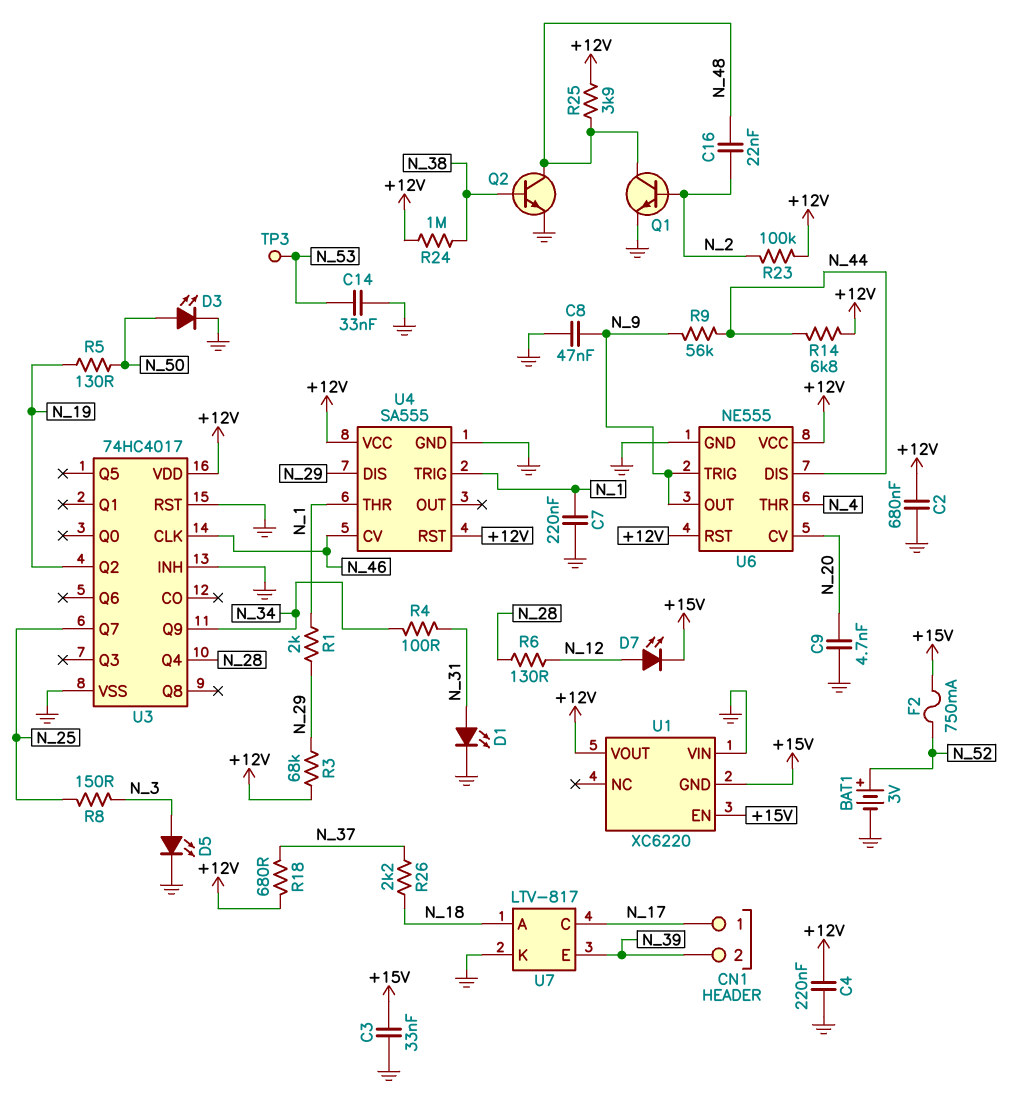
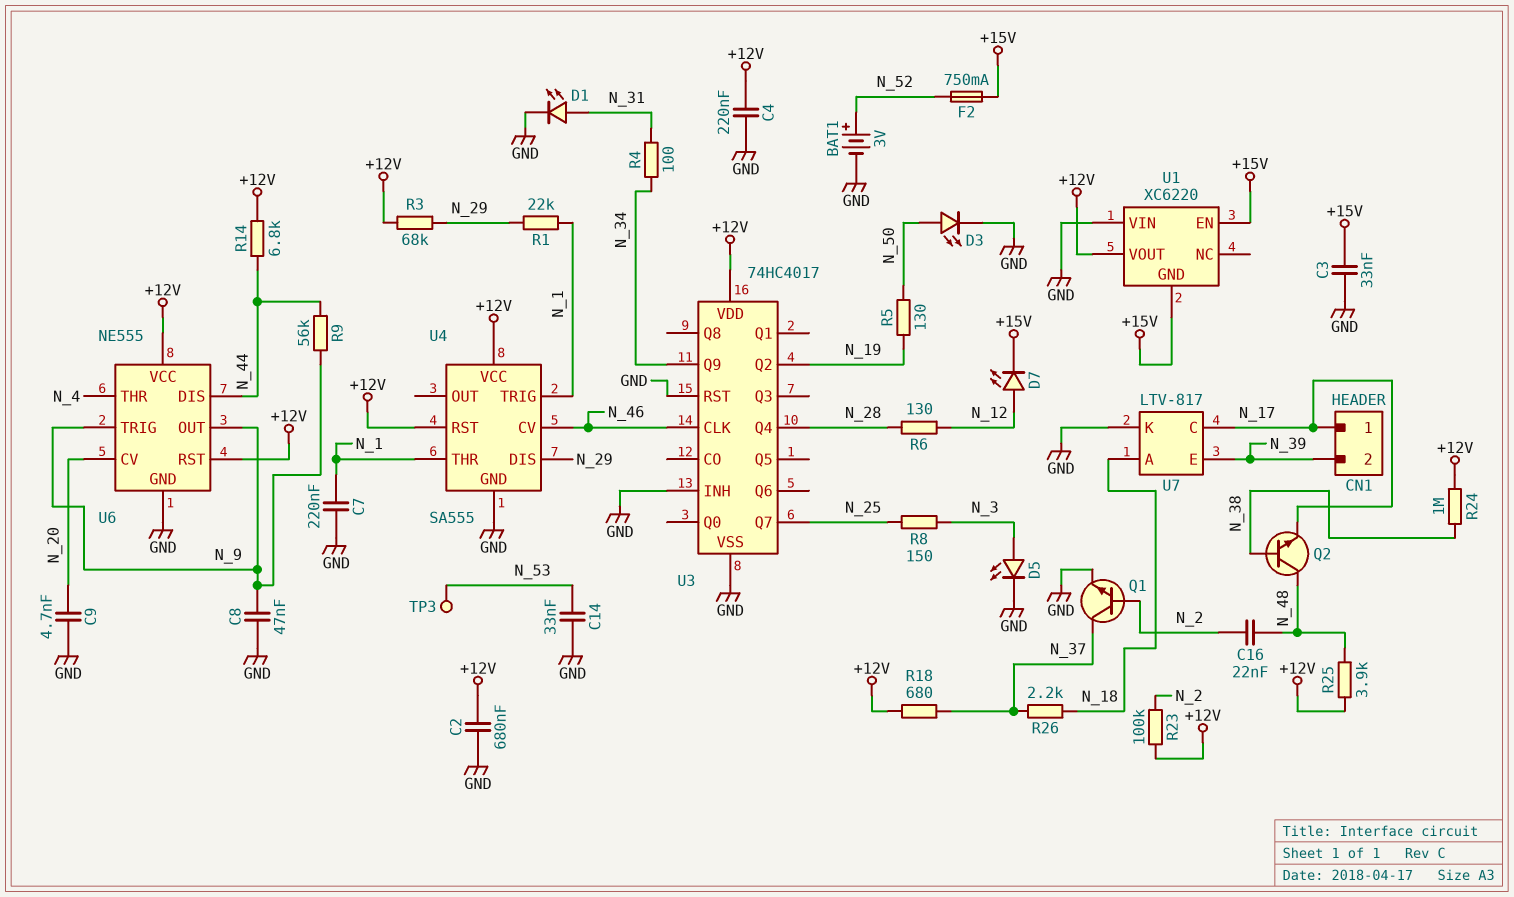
Q1: NPN (B N_2, C N_48, E GND) -> NPN (B N_2, C N_37, E GND)
Q2: NPN (B N_38, C N_48, E GND) -> NPN (B N_38, C N_48, E N_17)
R1: 2k (N_1, N_29) -> 22k (N_1, N_29)

